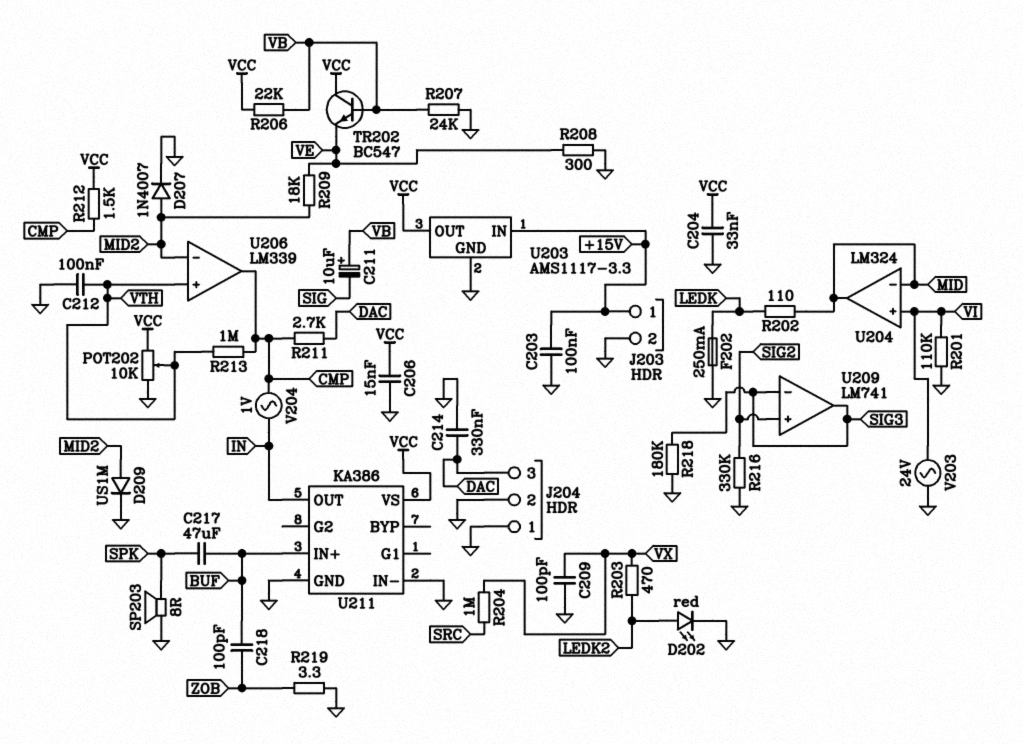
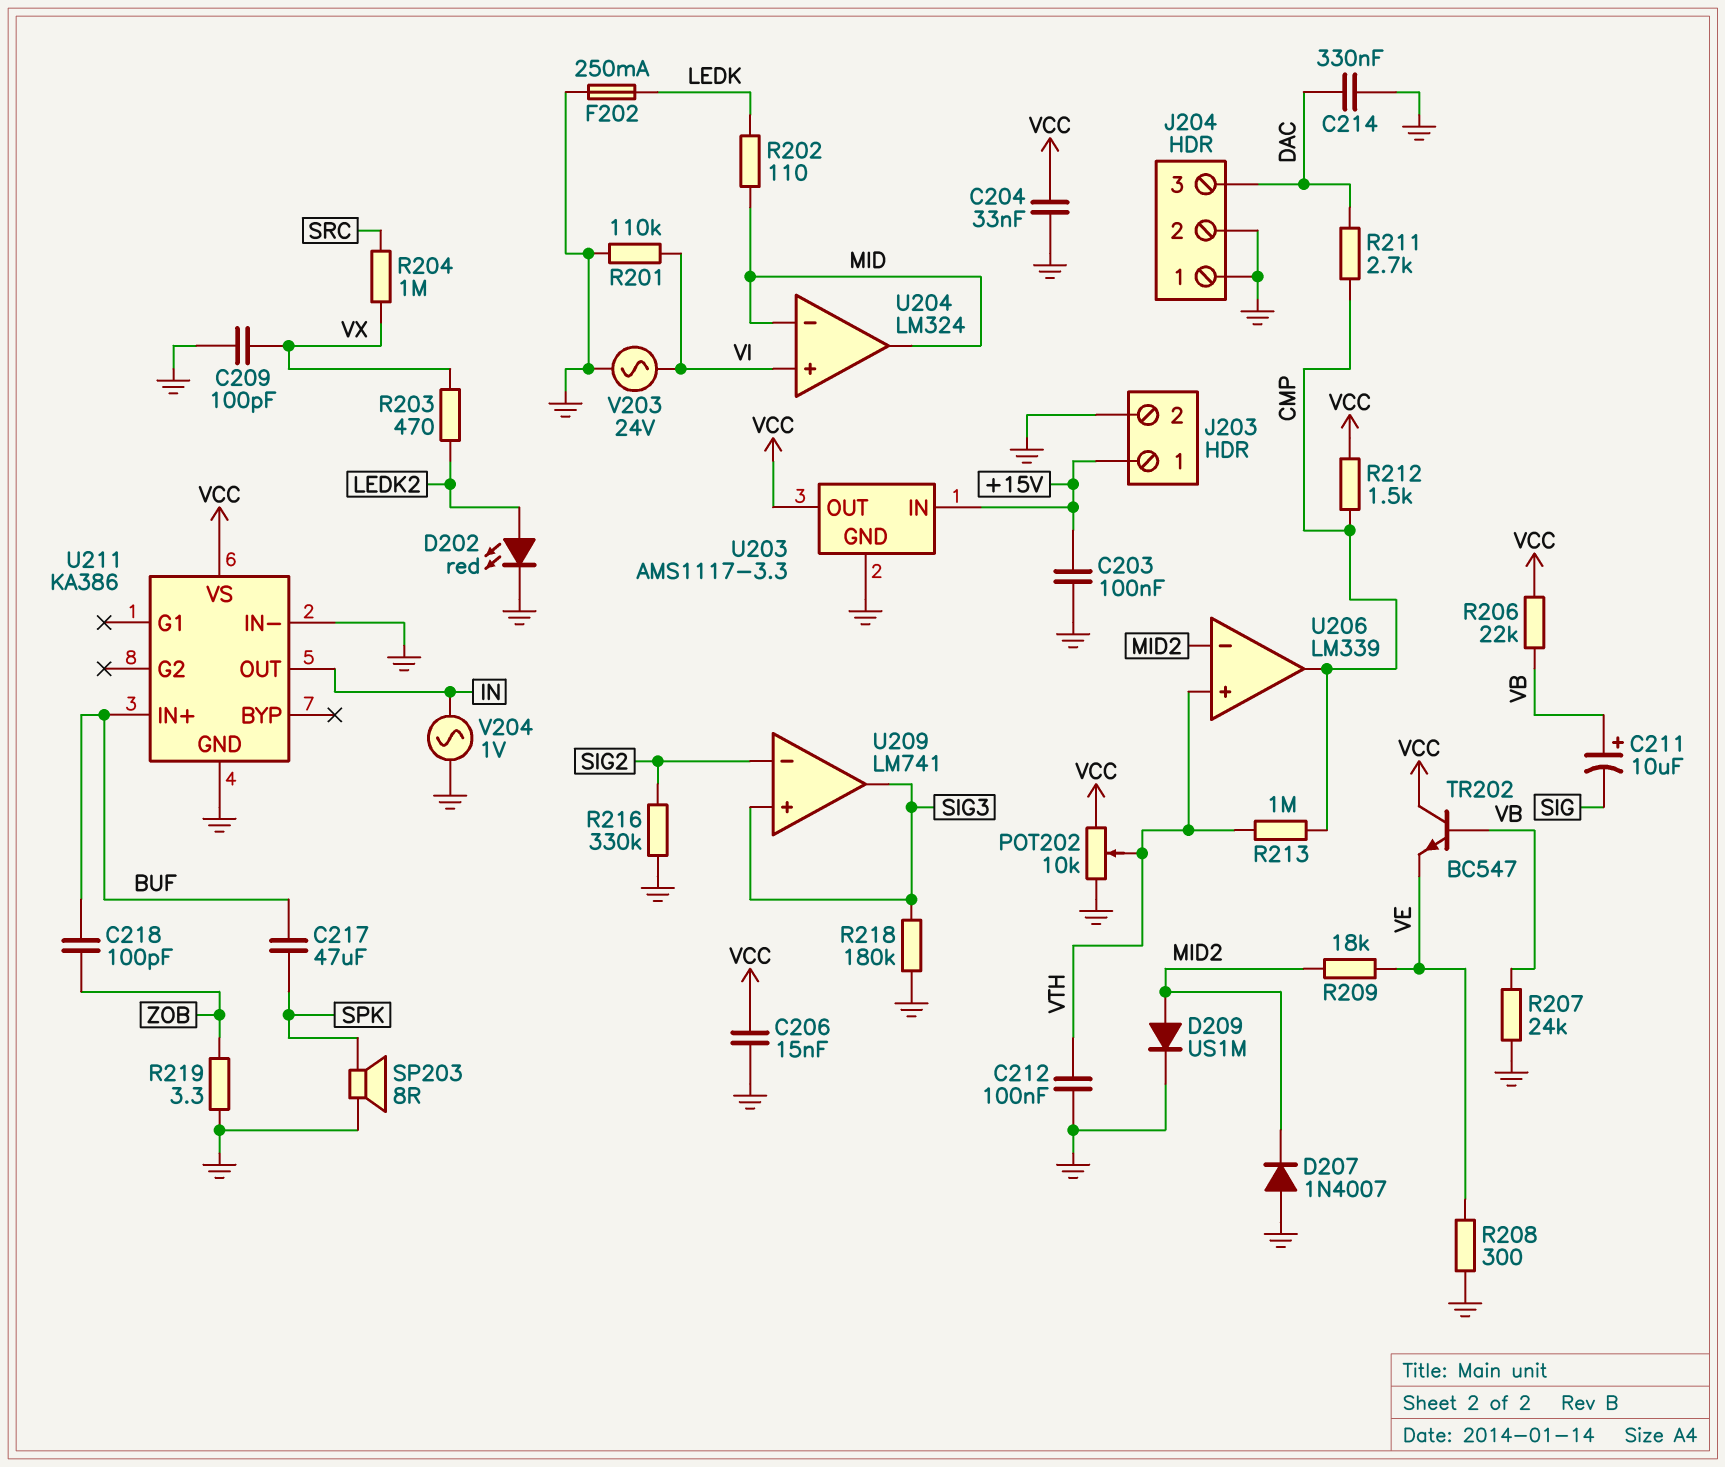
D207: diode 1N4007 (A MID2, K GND) -> diode 1N4007 (A GND, K MID2)
U209 pin in+: SIG2 -> SIG3
U209 pin in-: SIG3 -> SIG2
V204: AC 1V (CMP, IN) -> AC 1V (GND, IN)

